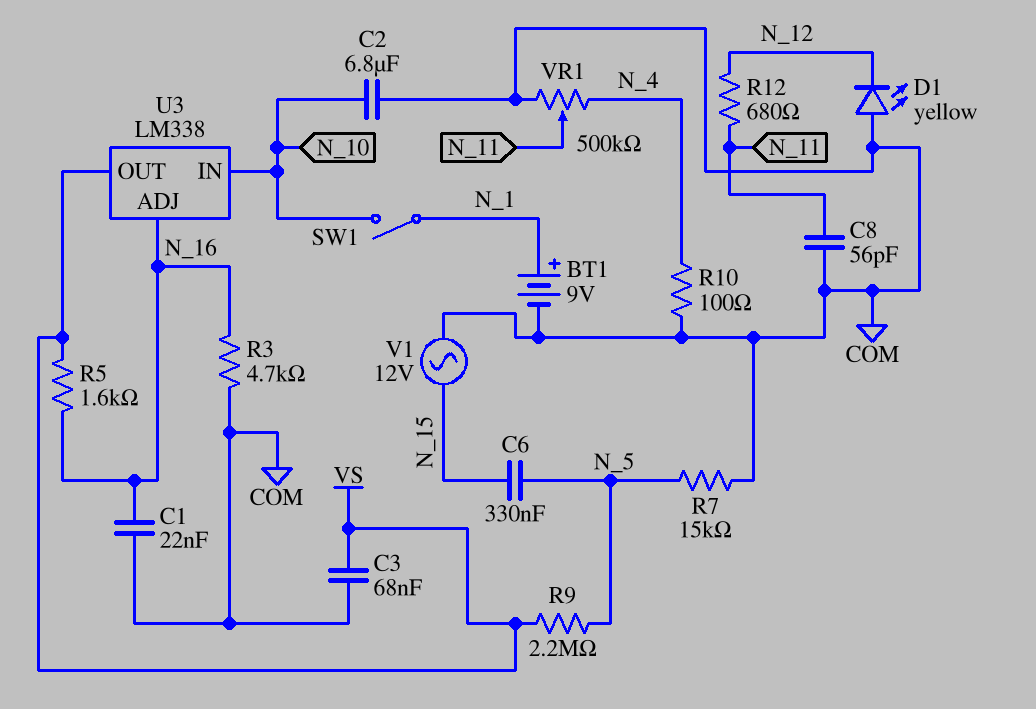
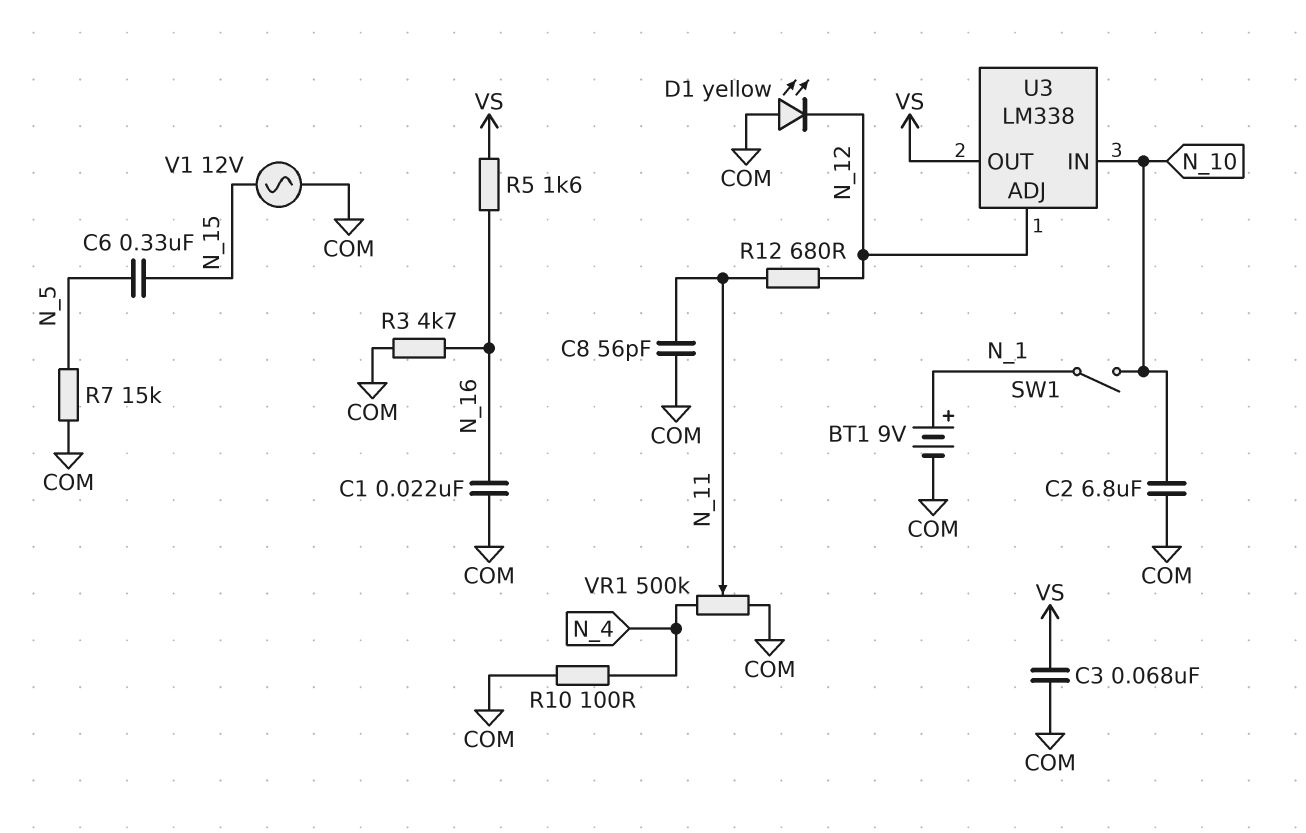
R9: 2.2M (N_5, VS) -> none
U3 pin ADJ: N_16 -> N_12

